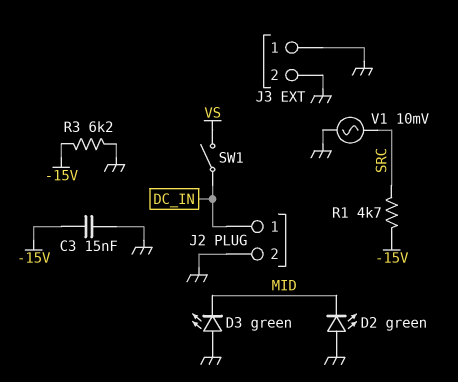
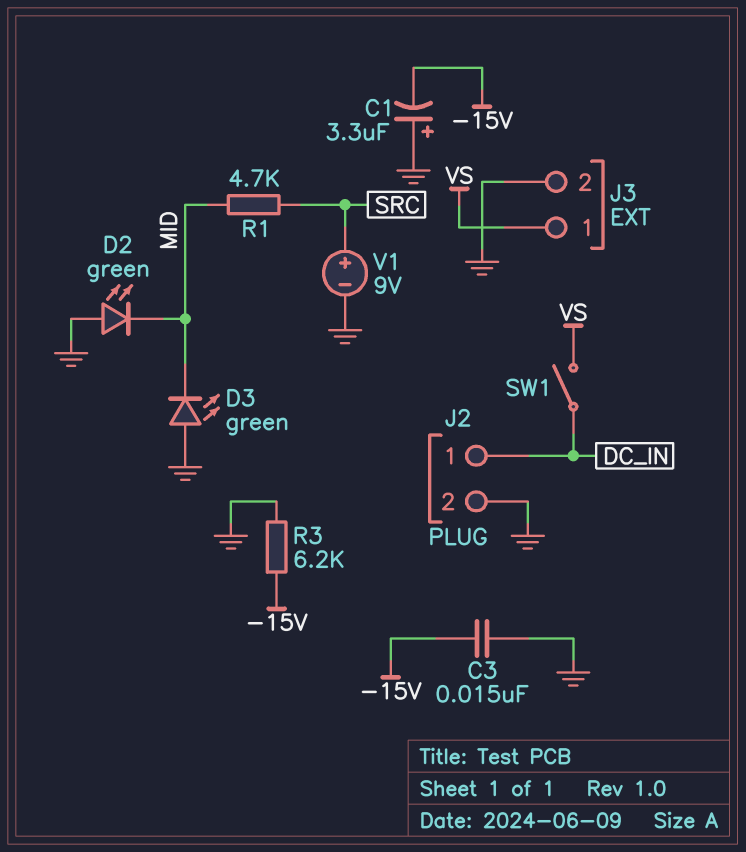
C1: none -> 3.3uF (plus GND, minus -15V)
J3 pin 1: GND -> VS
R1: 4.7k (-15V, SRC) -> 4.7k (MID, SRC)
V1: AC 10mV (GND, SRC) -> 9V (plus SRC, minus GND)

